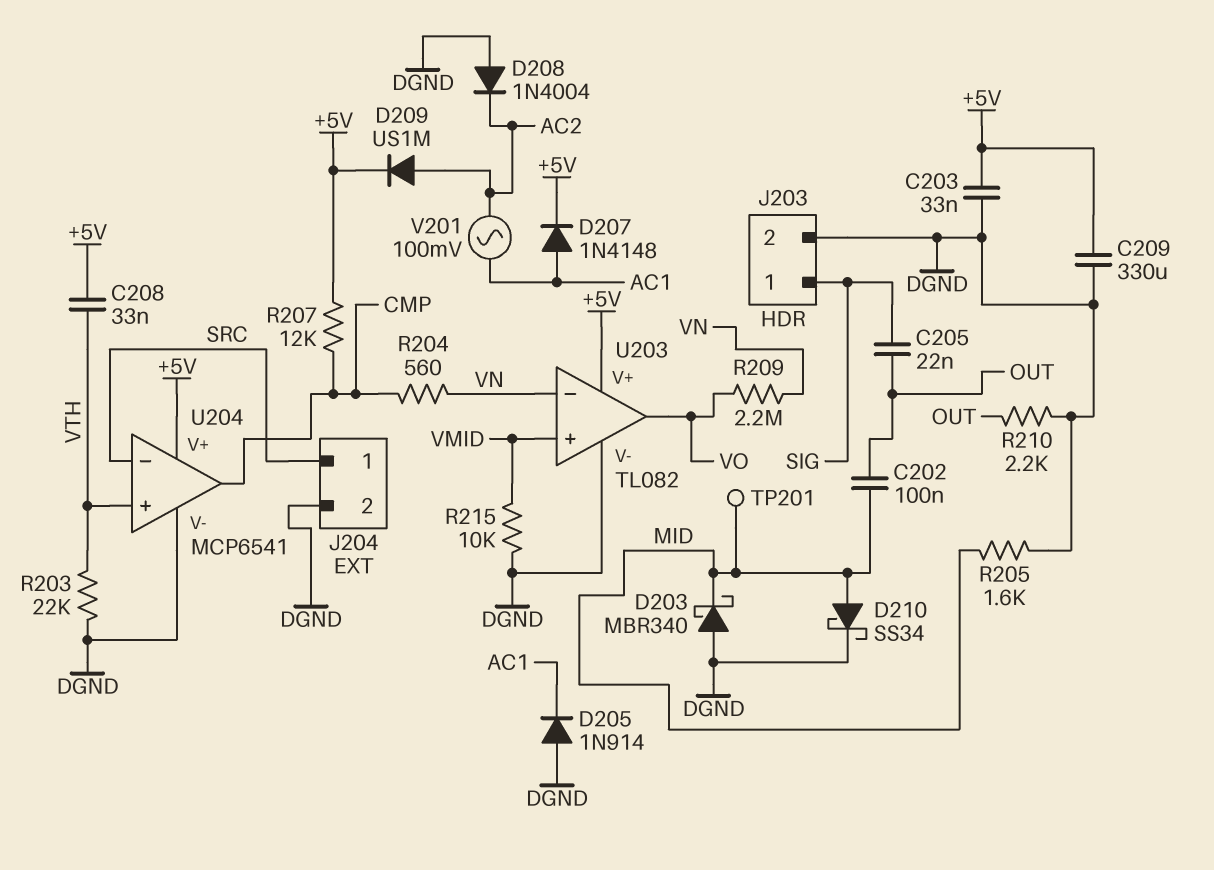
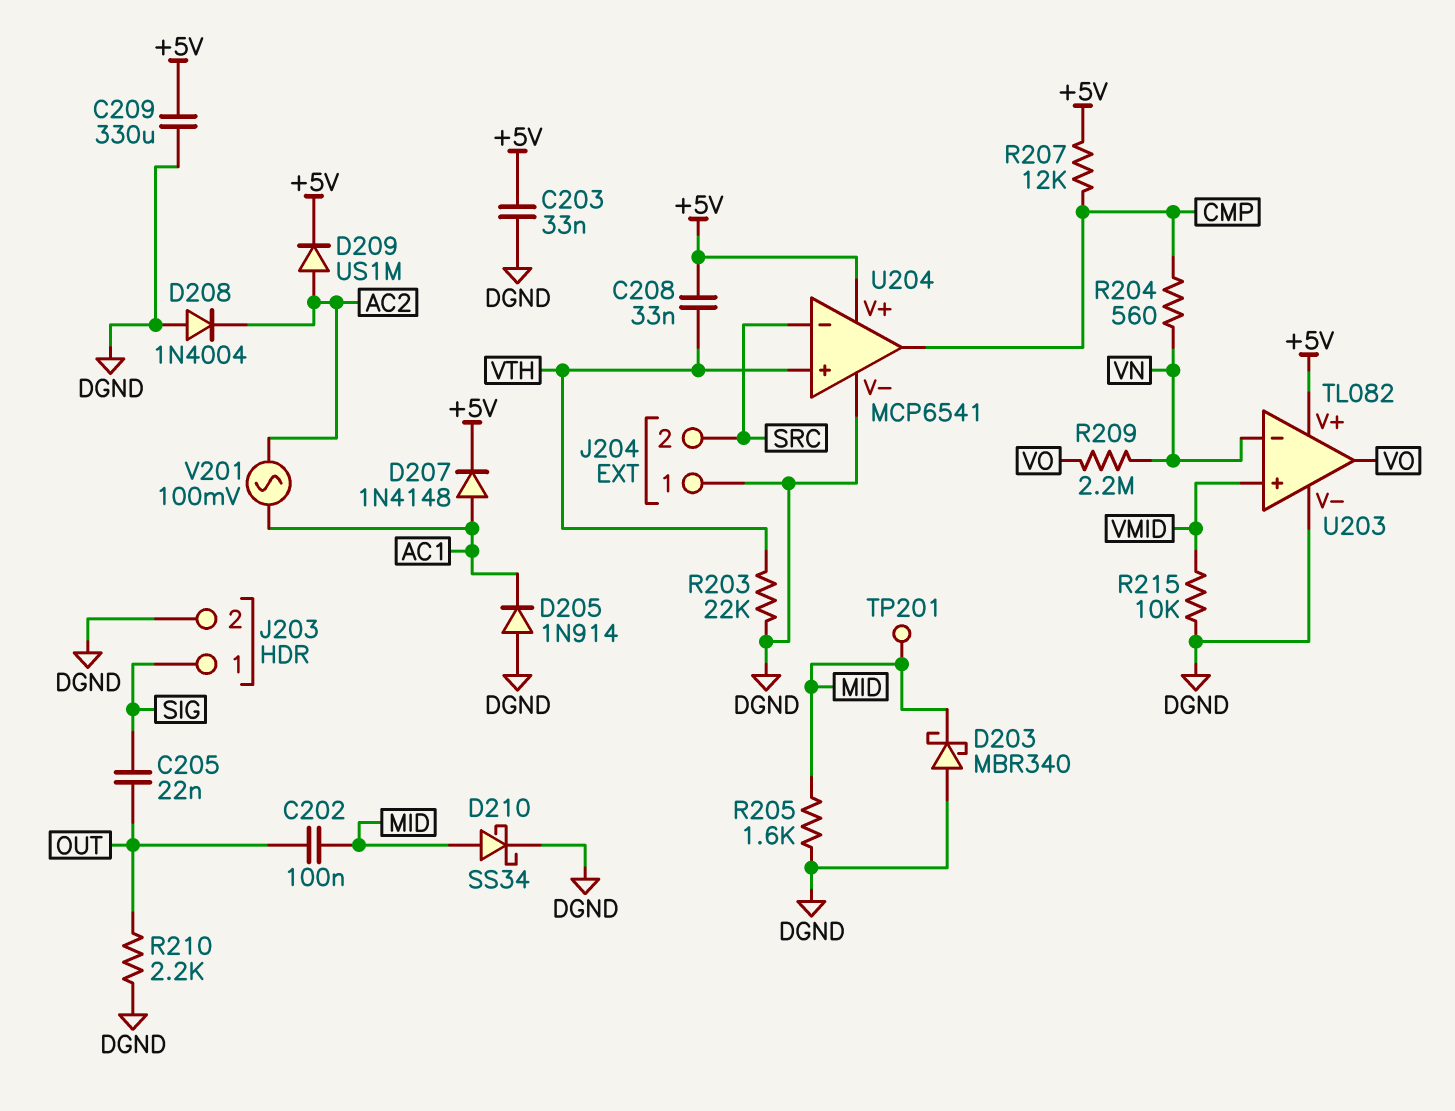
J204 pin 1: SRC -> DGND
J204 pin 2: DGND -> SRC

